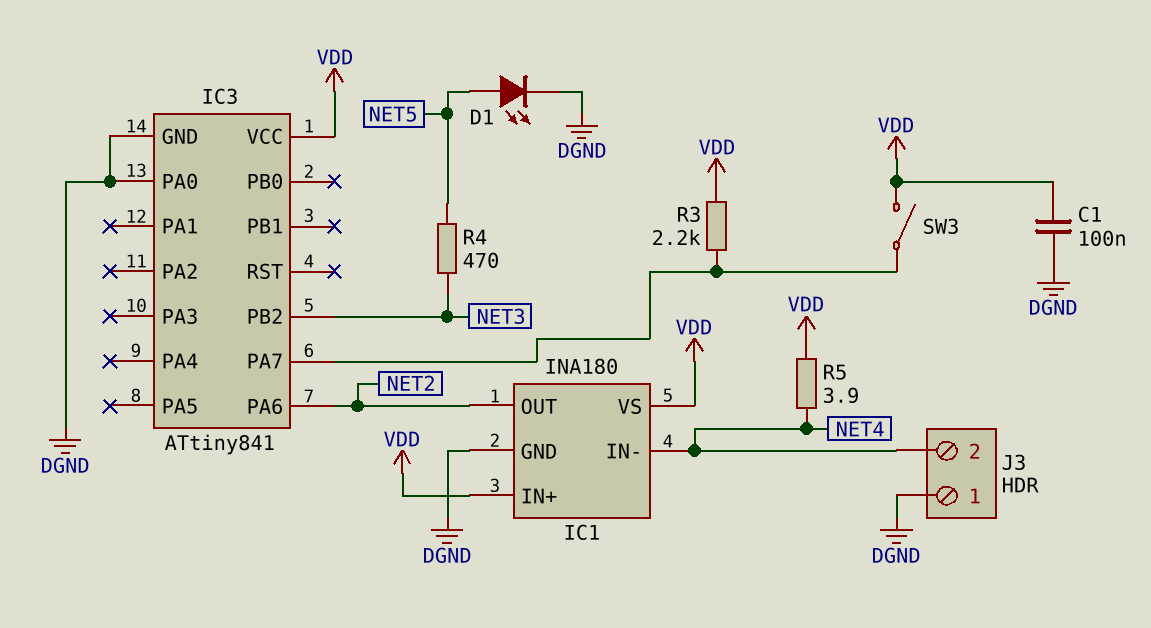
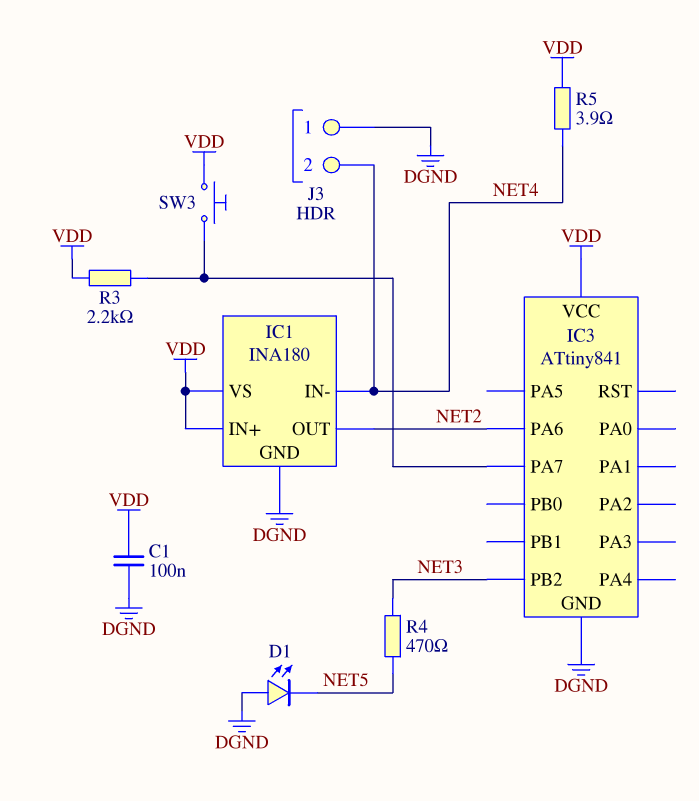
D1: LED (A NET5, K DGND) -> LED (A DGND, K NET5)
IC3 pin PA0: DGND -> none
SW3: switch (IC3/PA7, VDD) -> button (IC3/PA7, VDD)

